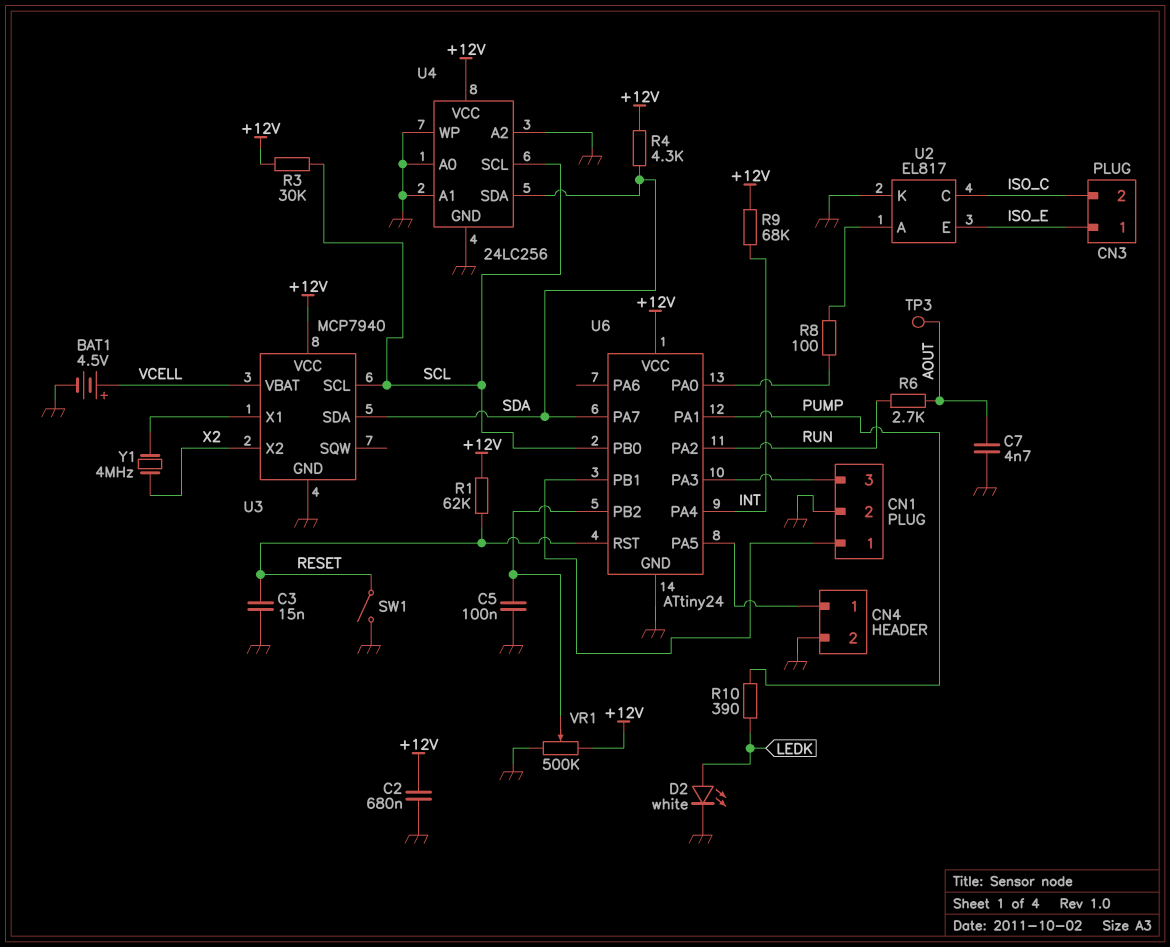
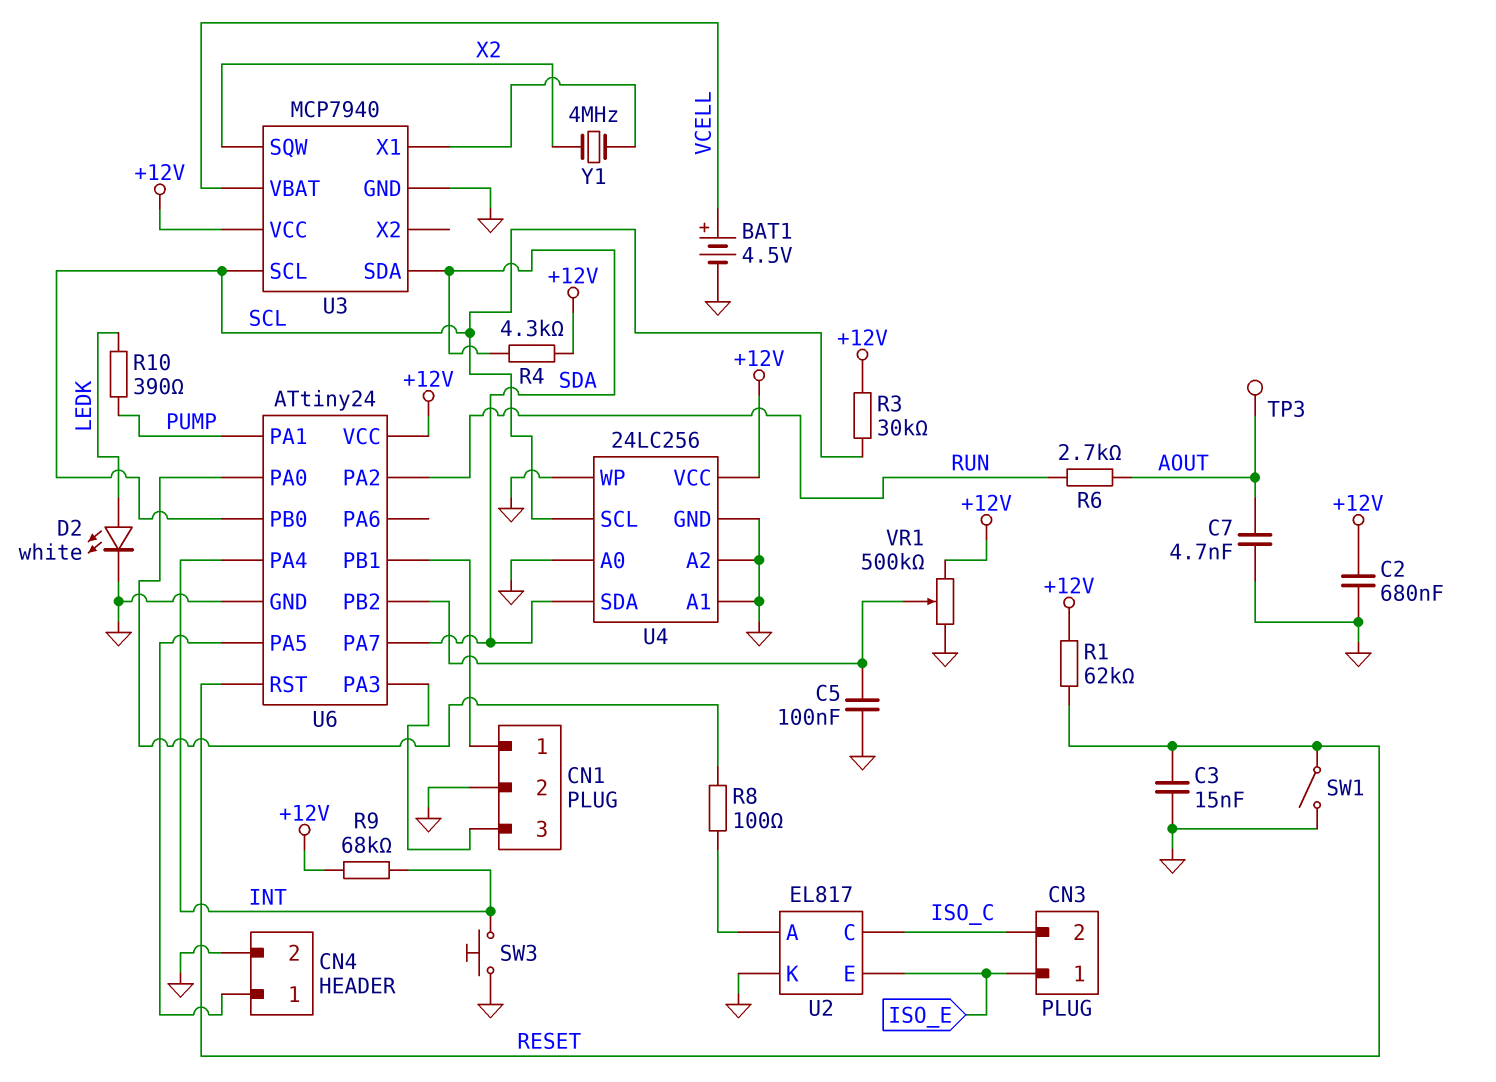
SW3: none -> button (GND, INT)
U3 pin SQW: none -> X2
U3 pin X2: X2 -> none

